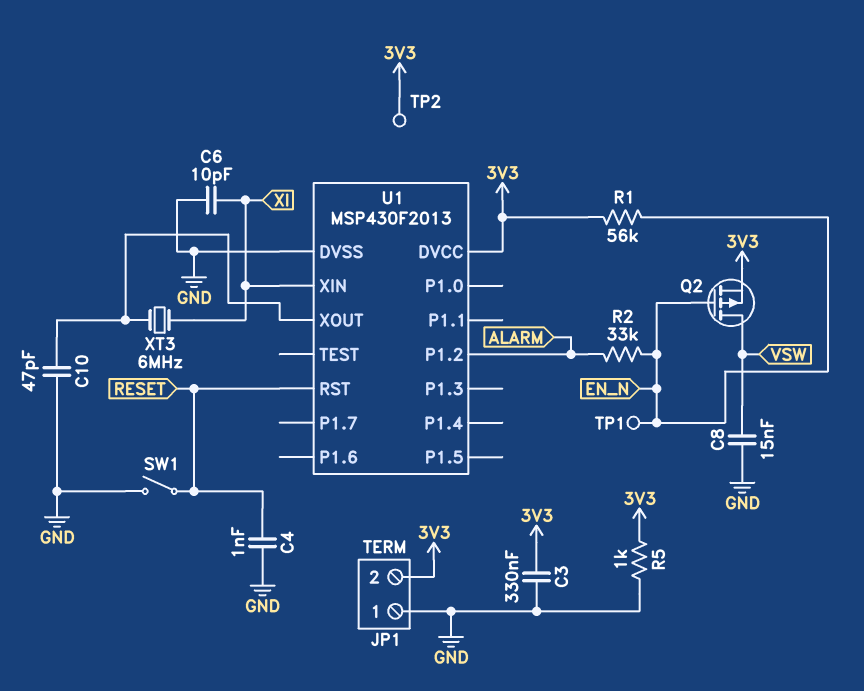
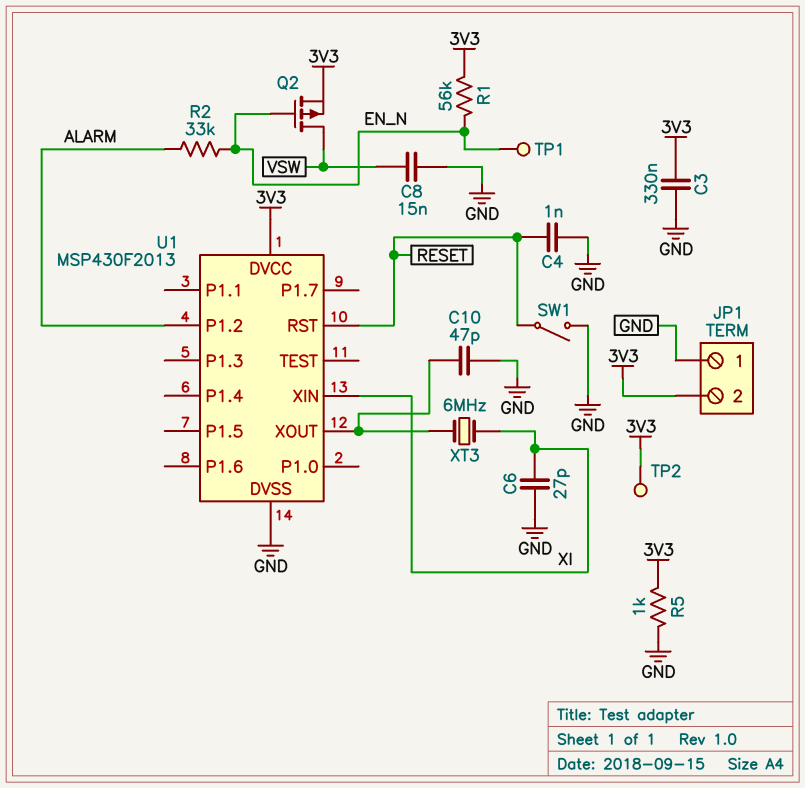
C6: 10pF (GND, XI) -> 27pF (GND, XI)

